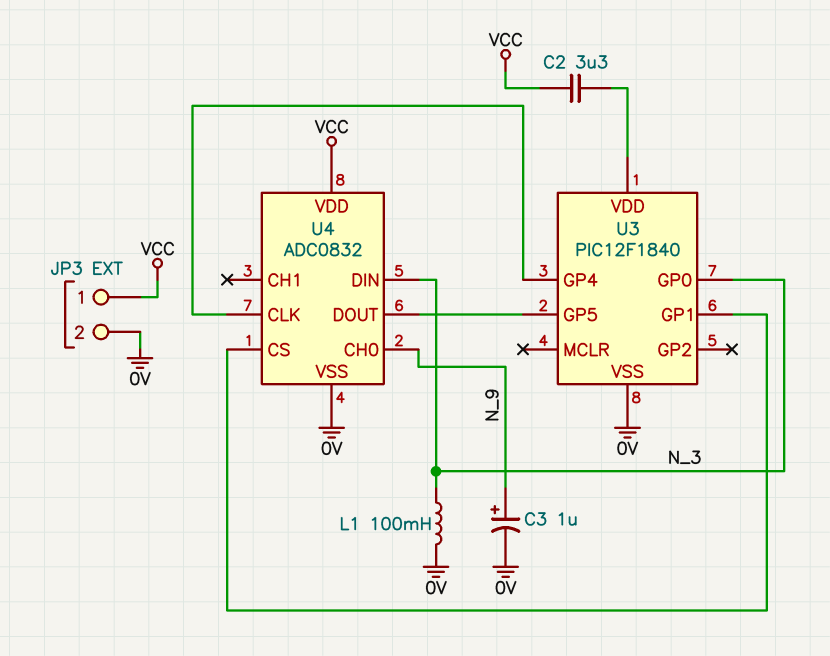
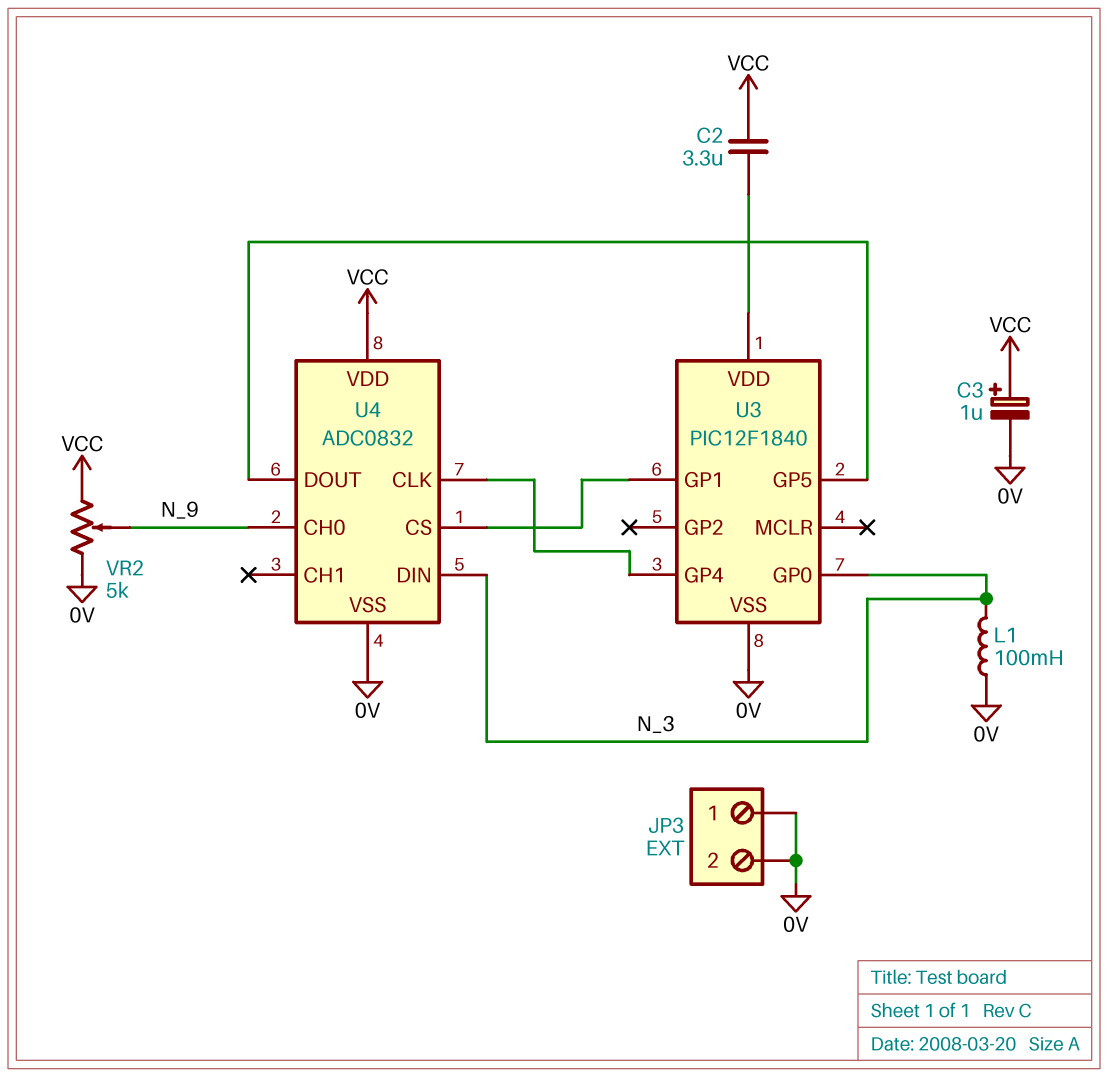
C3: 1uF (plus N_9, minus 0V) -> 1uF (plus VCC, minus 0V)
JP3 pin 1: VCC -> 0V
VR2: none -> 5k (0V, VCC, wiper N_9)

